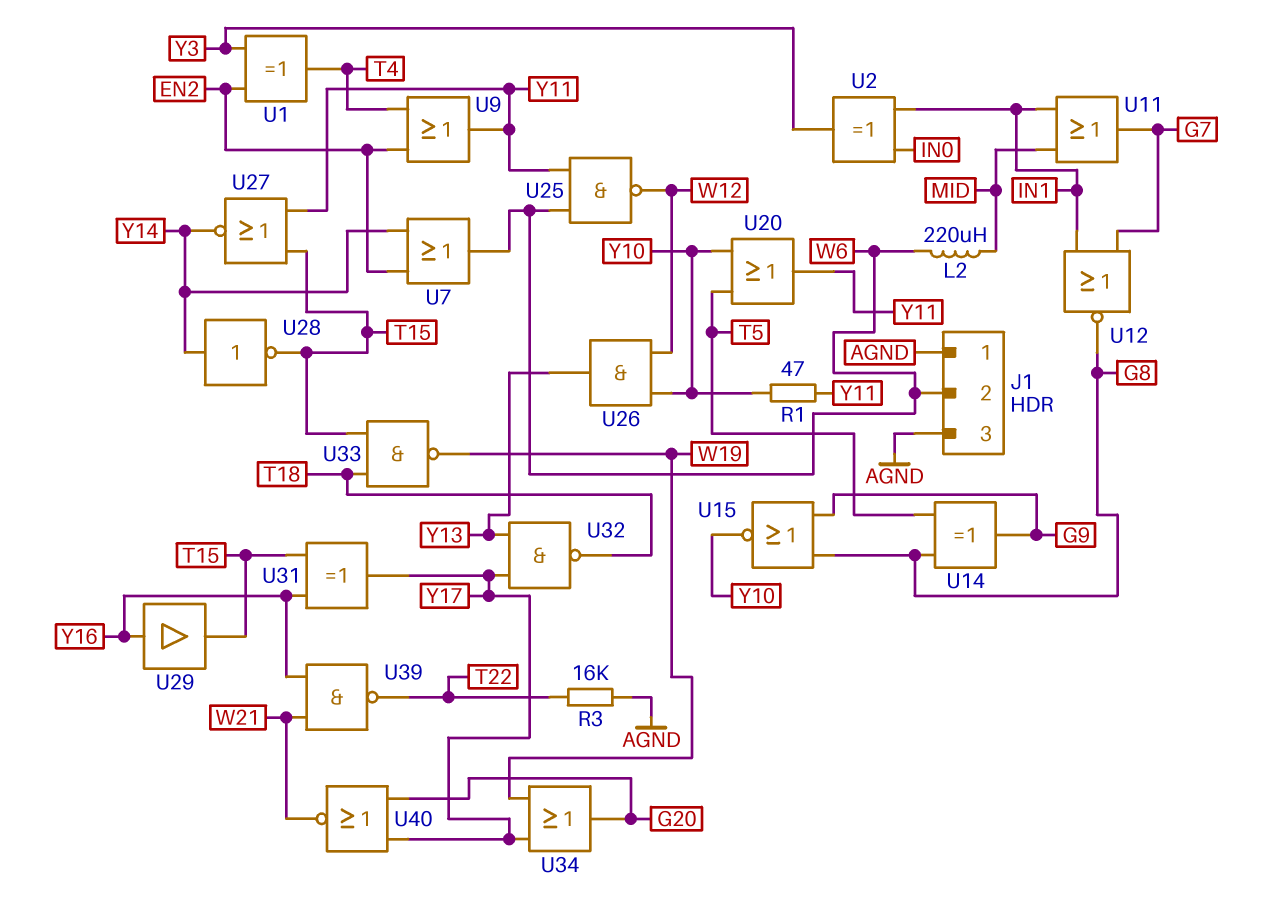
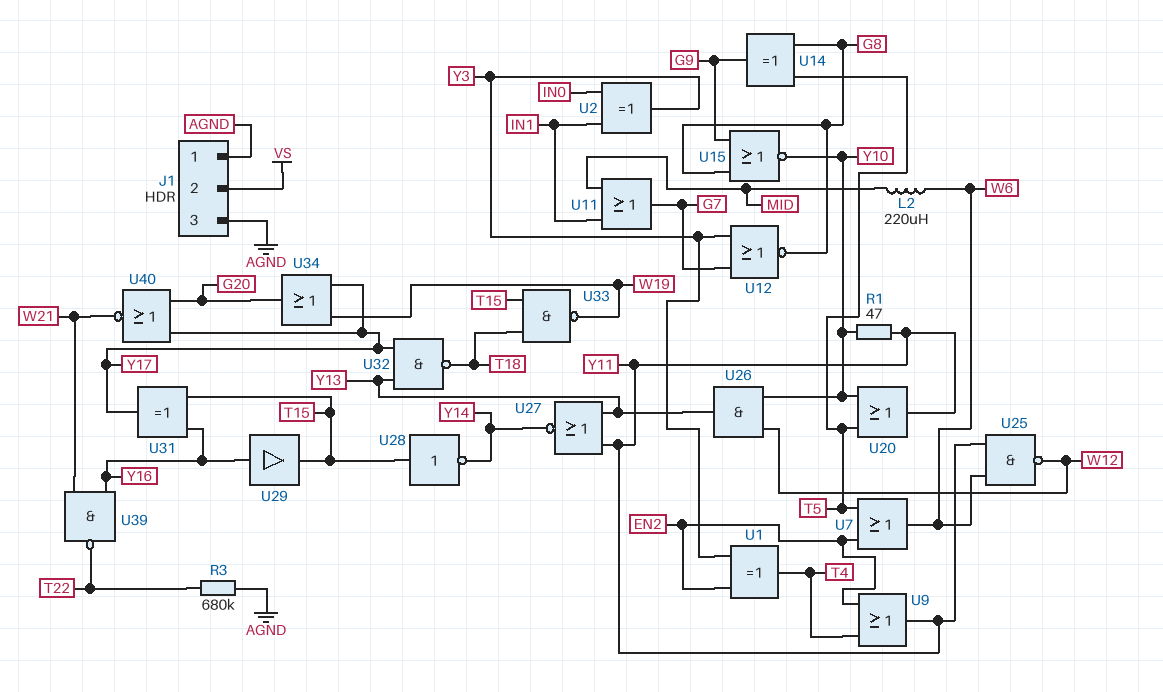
J1 pin 2: W6 -> VS
R3: 16k (AGND, T22) -> 680k (AGND, T22)
U7: OR (in EN2, in Y14, out W6) -> OR (in EN2, in T5, out W6)
U12: NOR (in G7, in IN1, out G8) -> NOR (in G7, in Y3, out G8)
U27: NOR (in T15, in Y11, out Y14) -> NOR (in Y11, in Y13, out Y14)
U28: NOT (in Y14, out T15) -> NOT (in T15, out Y14)

